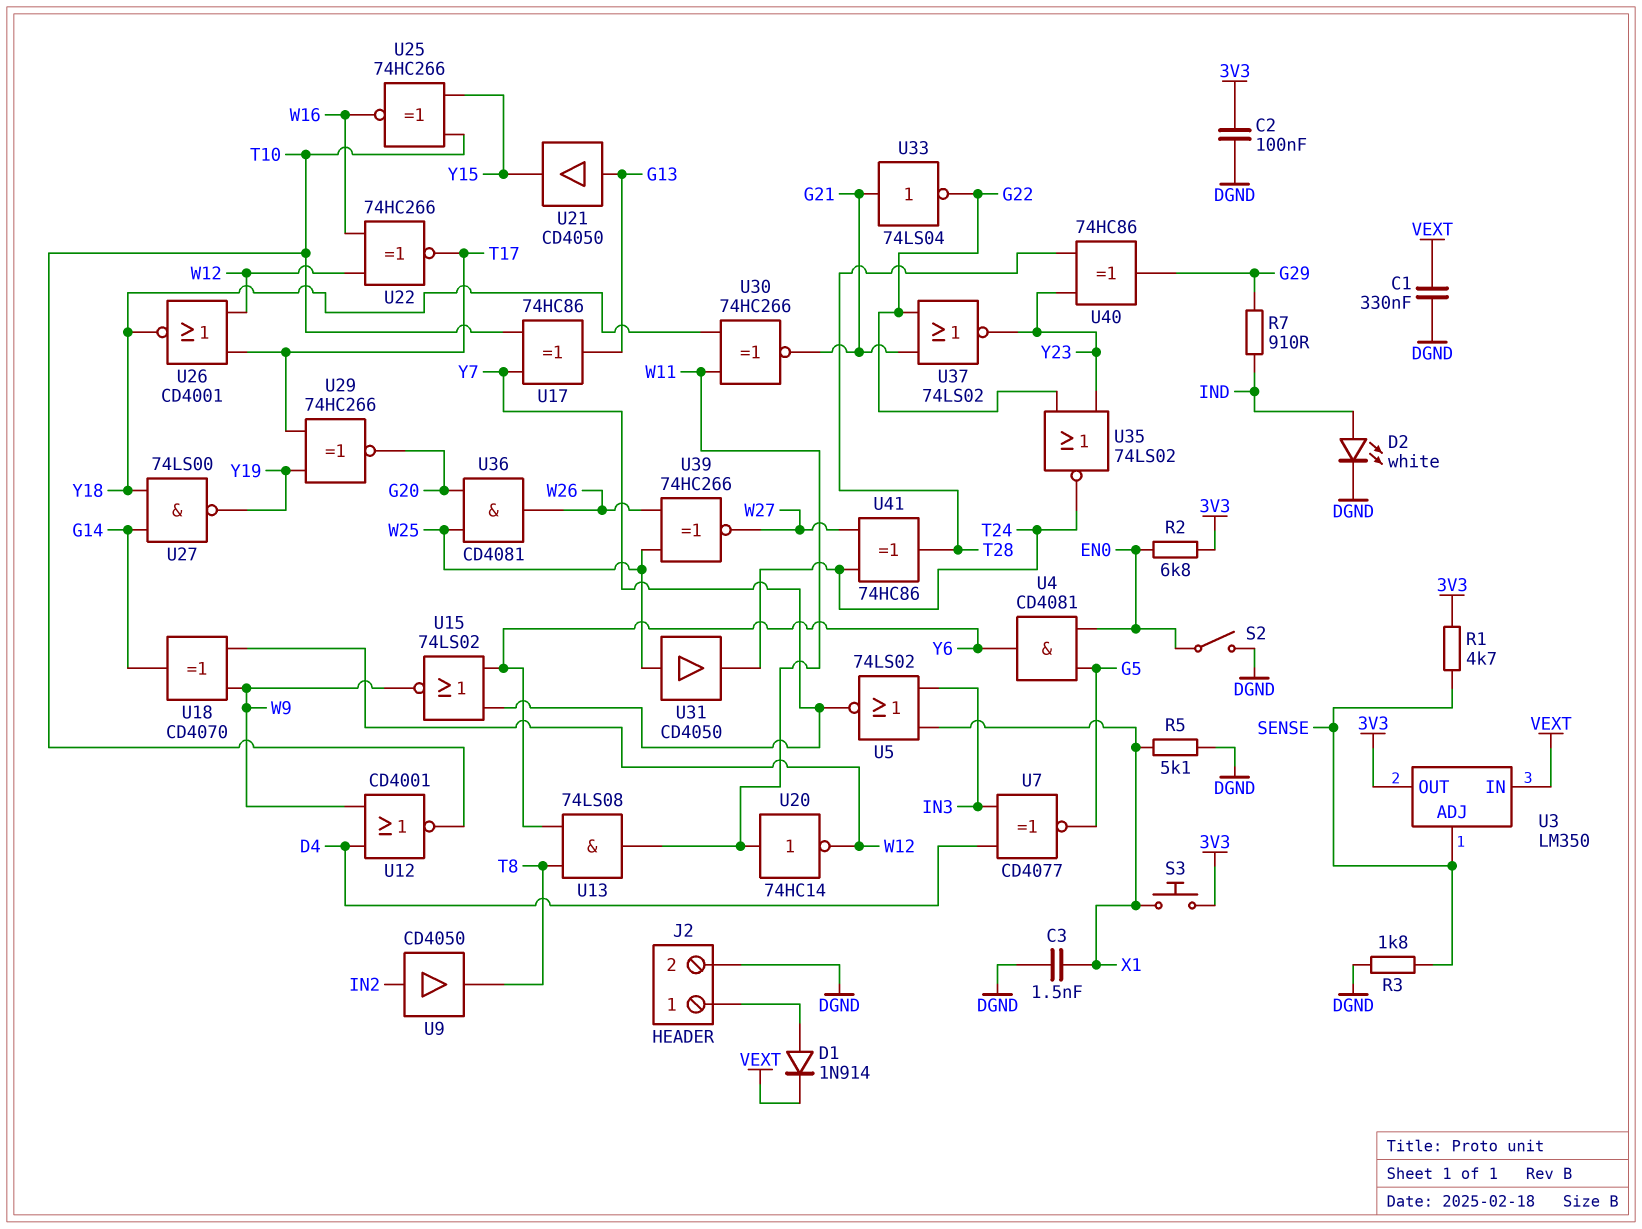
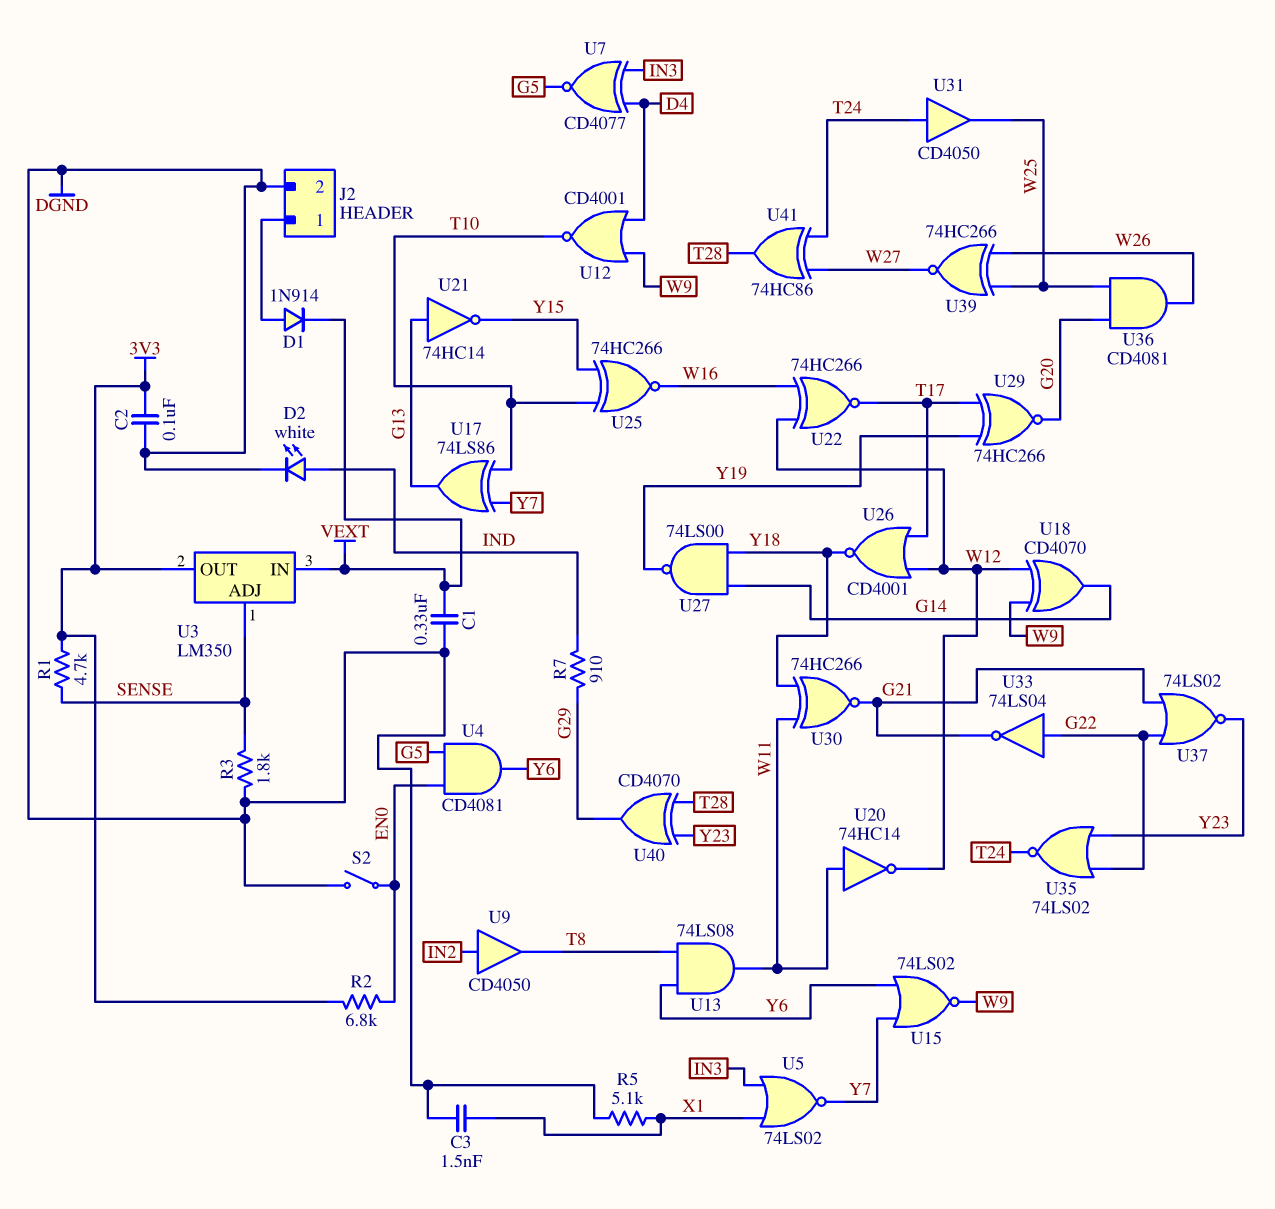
S3: button (3V3, X1) -> none
U17: XOR 74HC86 (in T10, in Y7, out G13) -> XOR 74LS86 (in T10, in Y7, out G13)
U21: buffer CD4050 (in G13, out Y15) -> NOT 74HC14 (in G13, out Y15)
U31: buffer CD4050 (in W25, out T24) -> buffer CD4050 (in T24, out W25)
U33: NOT 74LS04 (in G21, out G22) -> NOT 74LS04 (in G22, out G21)
U40: XOR 74HC86 (in T28, in Y23, out G29) -> XOR CD4070 (in T28, in Y23, out G29)

